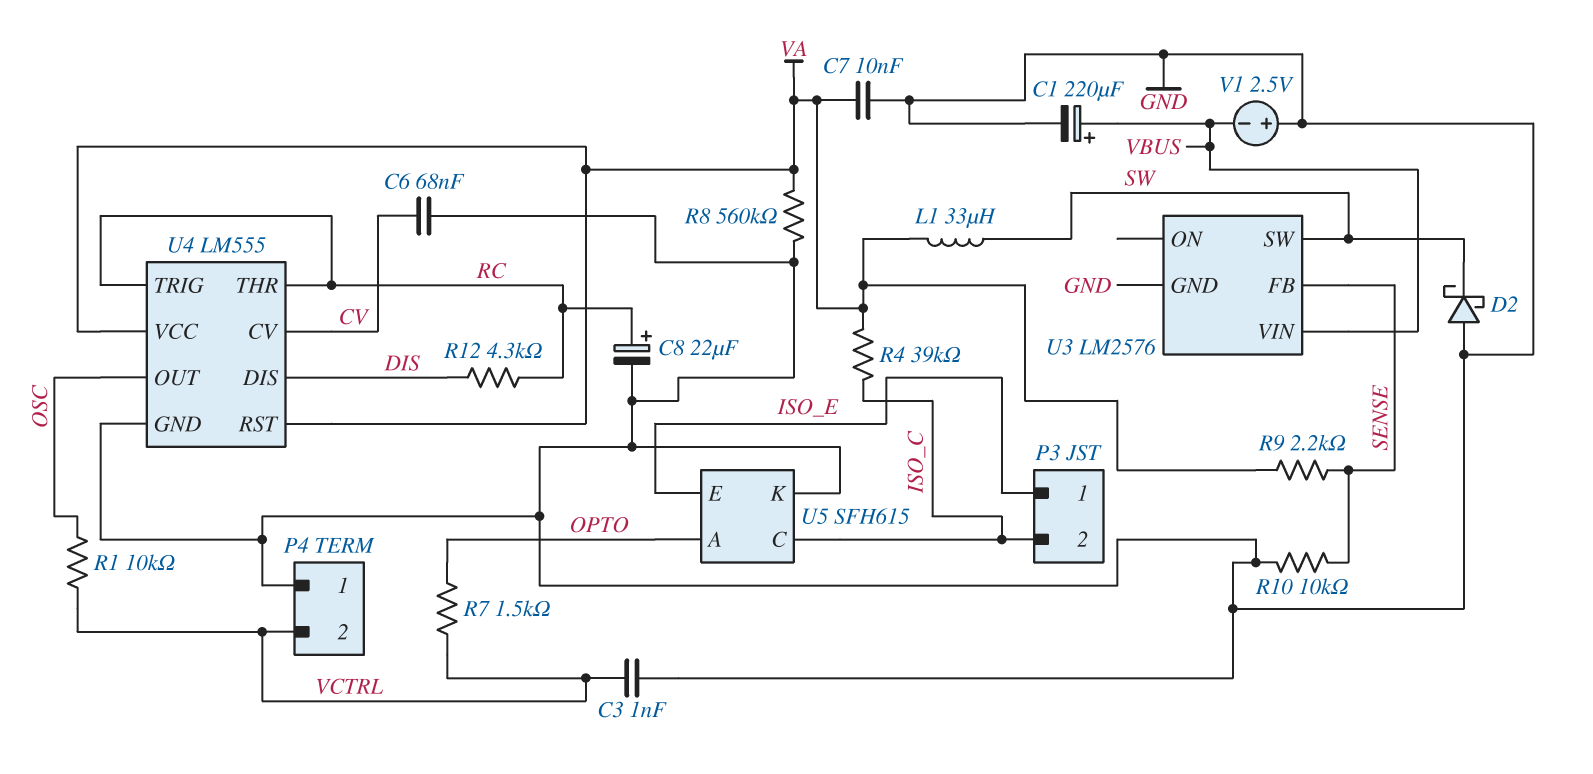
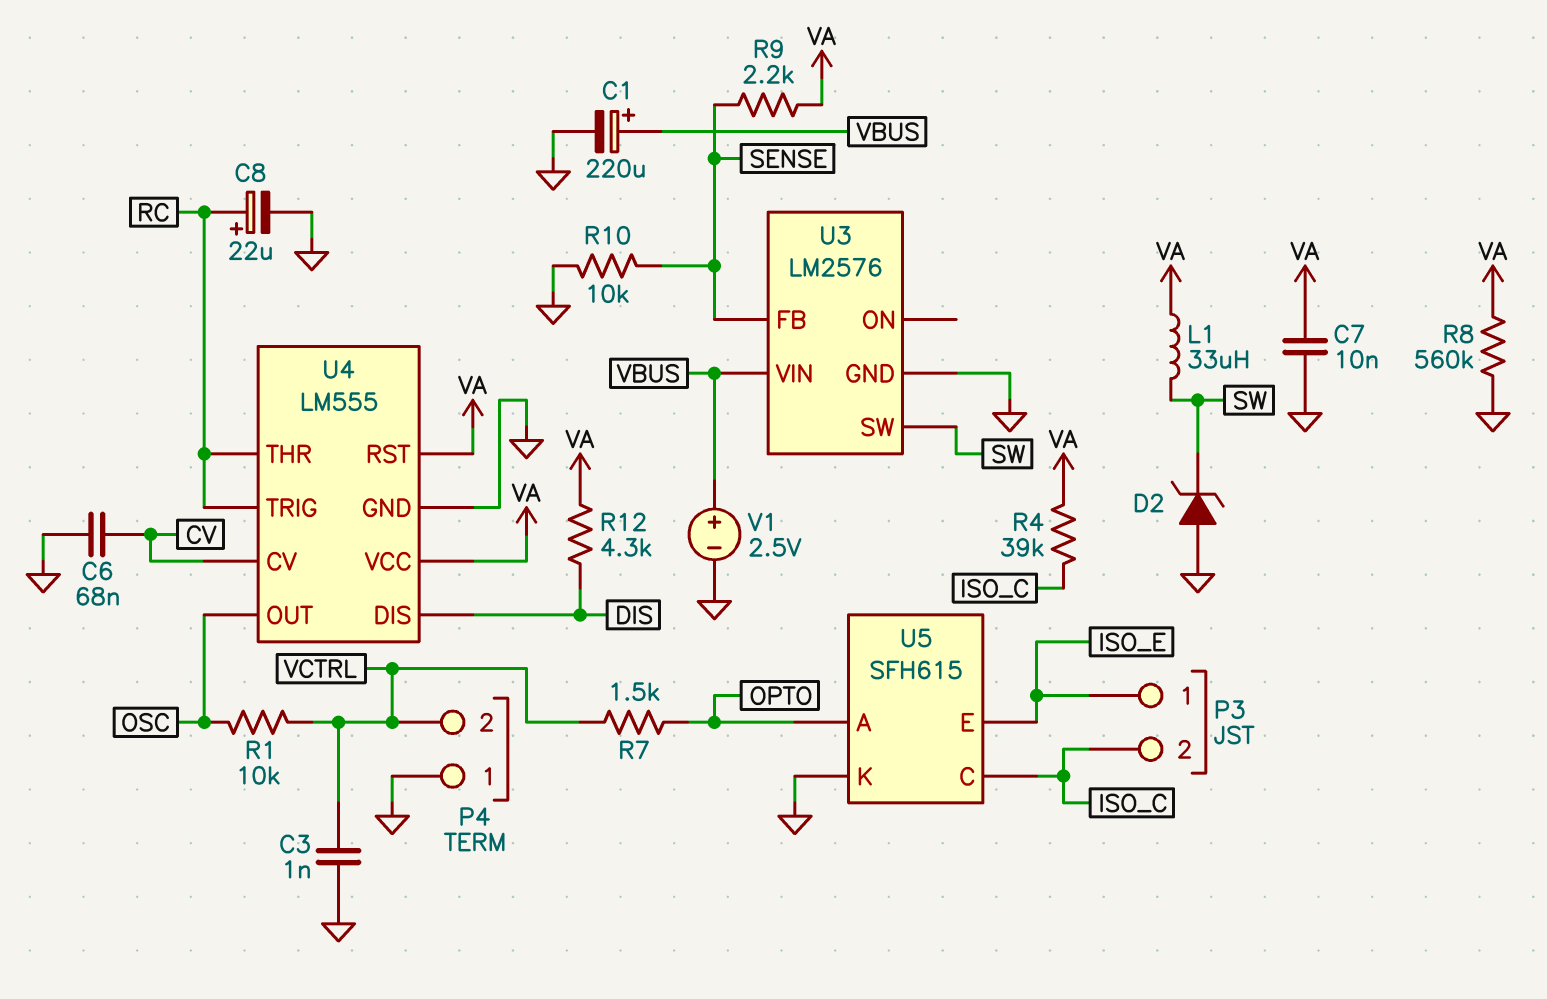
D2: schottky (A GND, K SW) -> zener (A GND, K SW)
R12: 4.3k (DIS, RC) -> 4.3k (DIS, VA)
V1: 2.5V (plus GND, minus VBUS) -> 2.5V (plus VBUS, minus GND)

